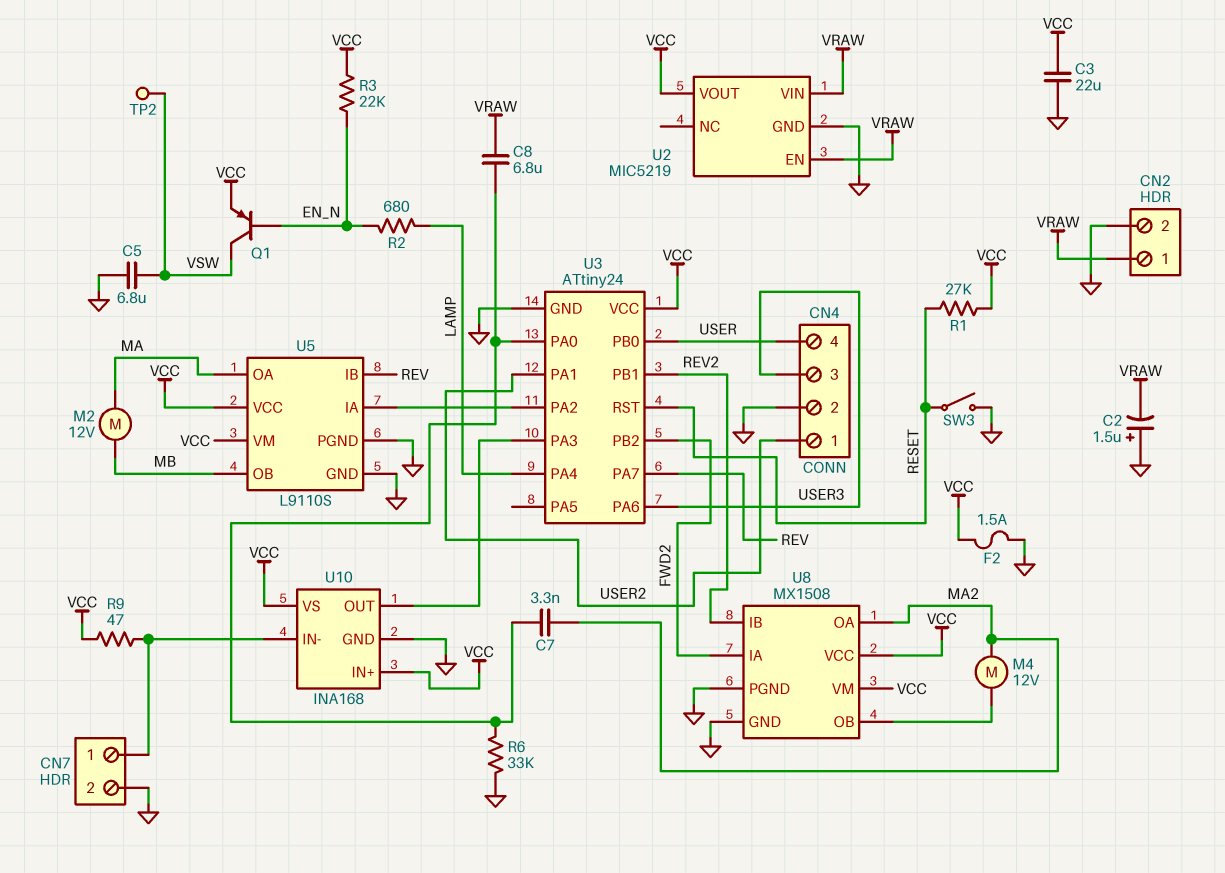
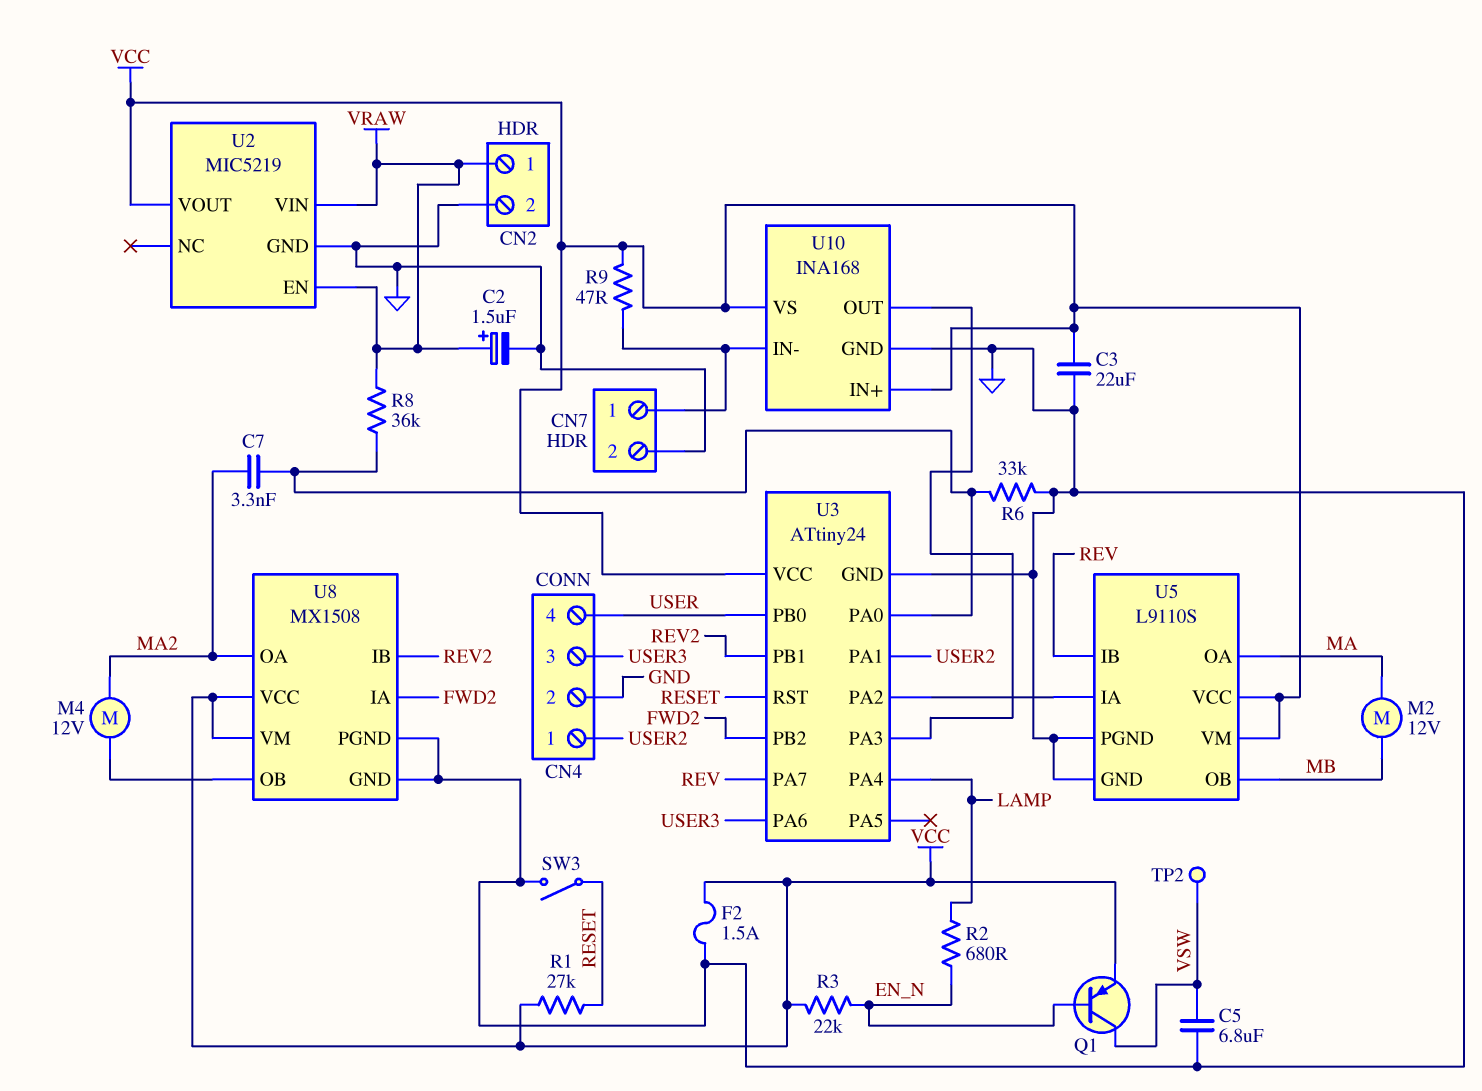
C2: 1.5uF (plus GND, minus VRAW) -> 1.5uF (plus VRAW, minus GND)
C8: 6.8uF (U3/PA0, VRAW) -> none
R8: none -> 36k (U3/PA0, VRAW)

